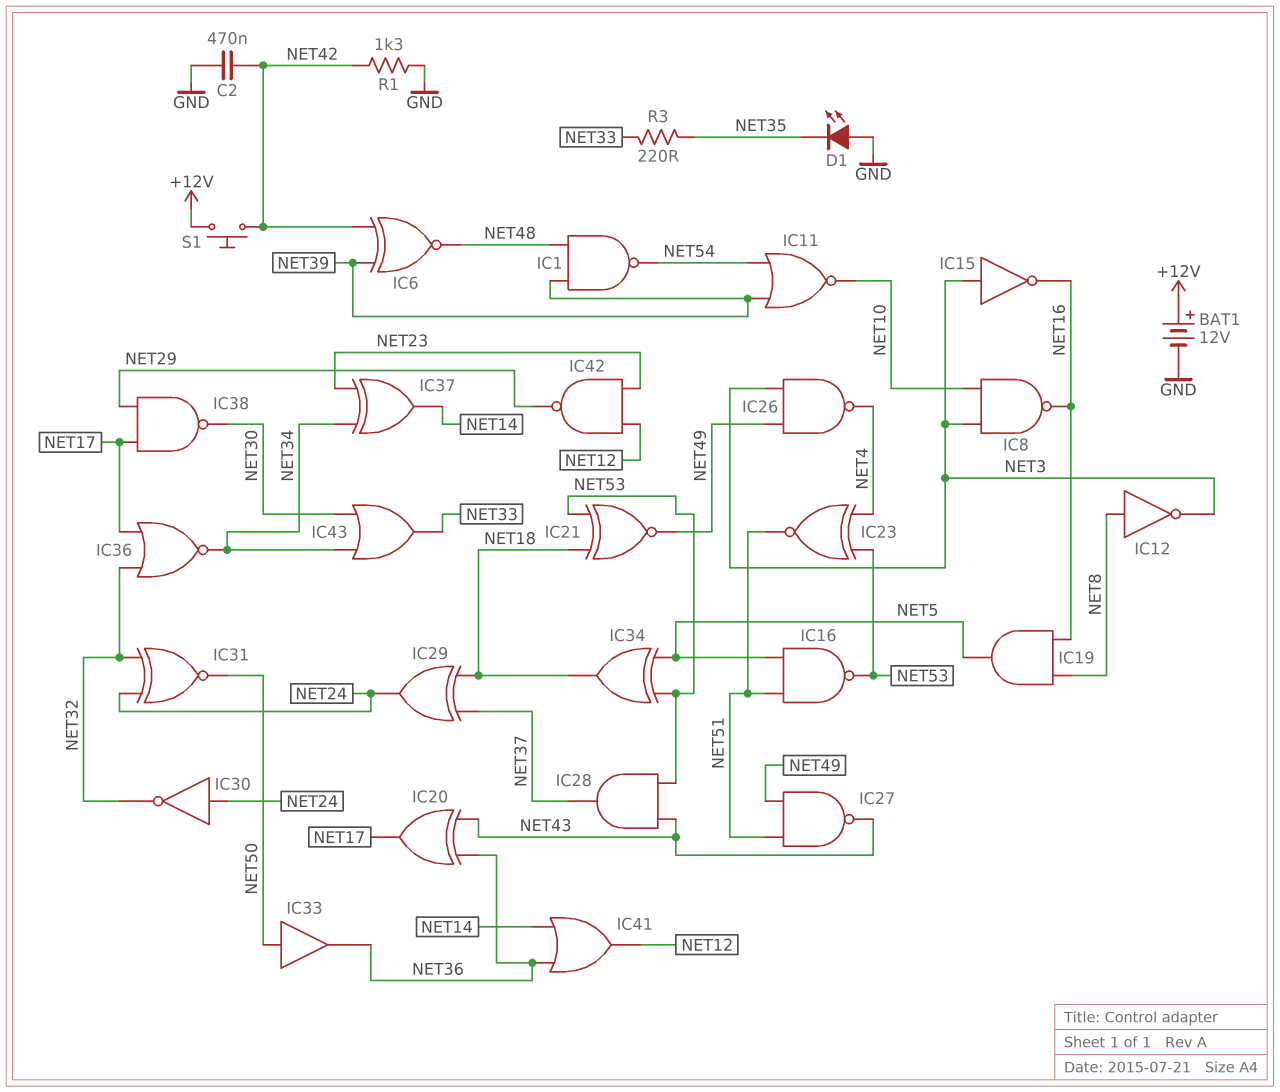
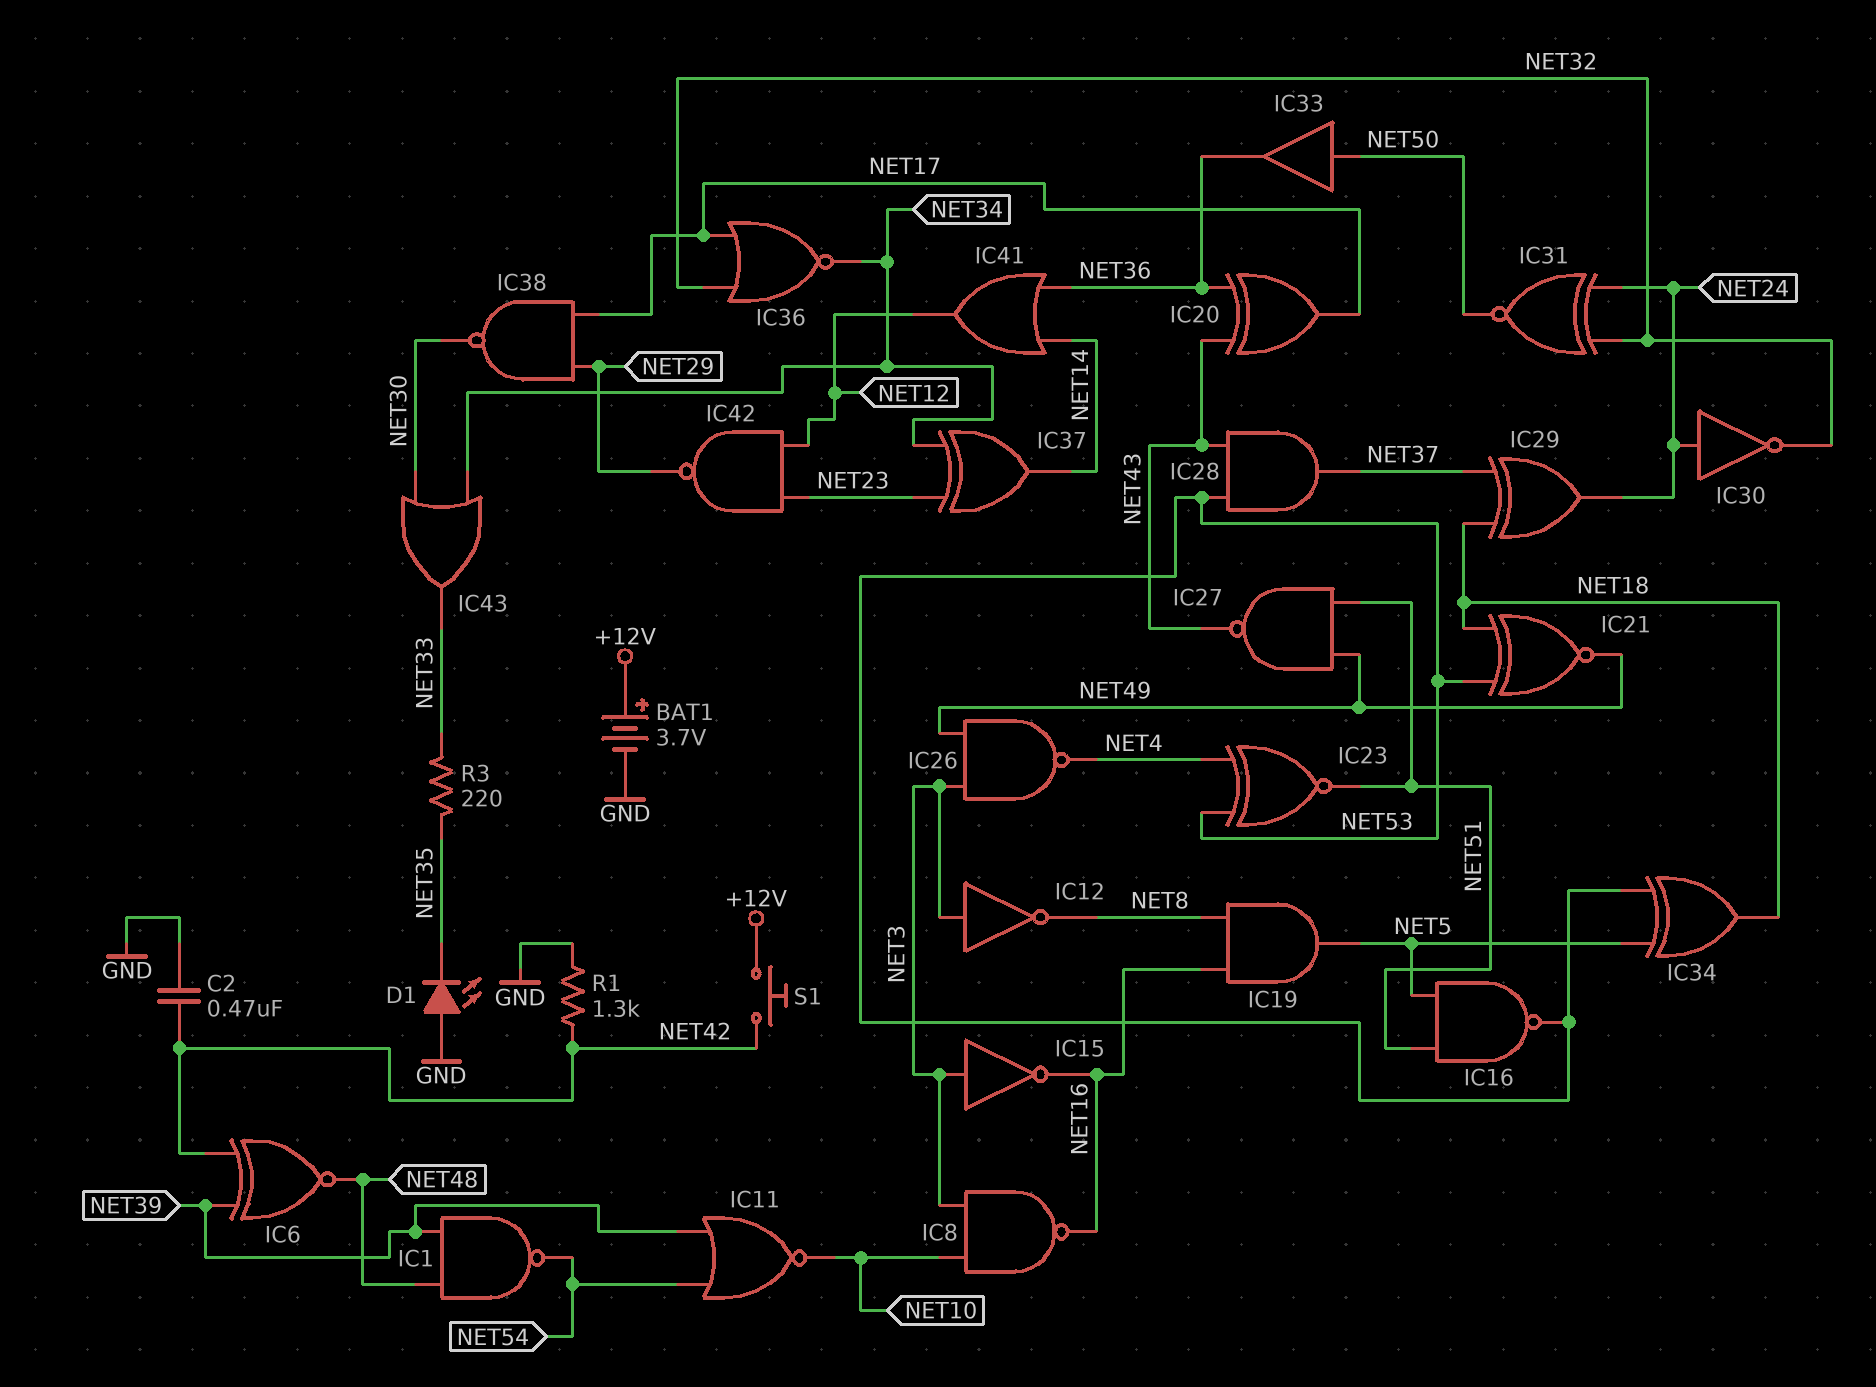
BAT1: 12V (plus +12V, minus GND) -> 3.7V (plus +12V, minus GND)
IC12: NOT (in NET8, out NET3) -> NOT (in NET3, out NET8)

